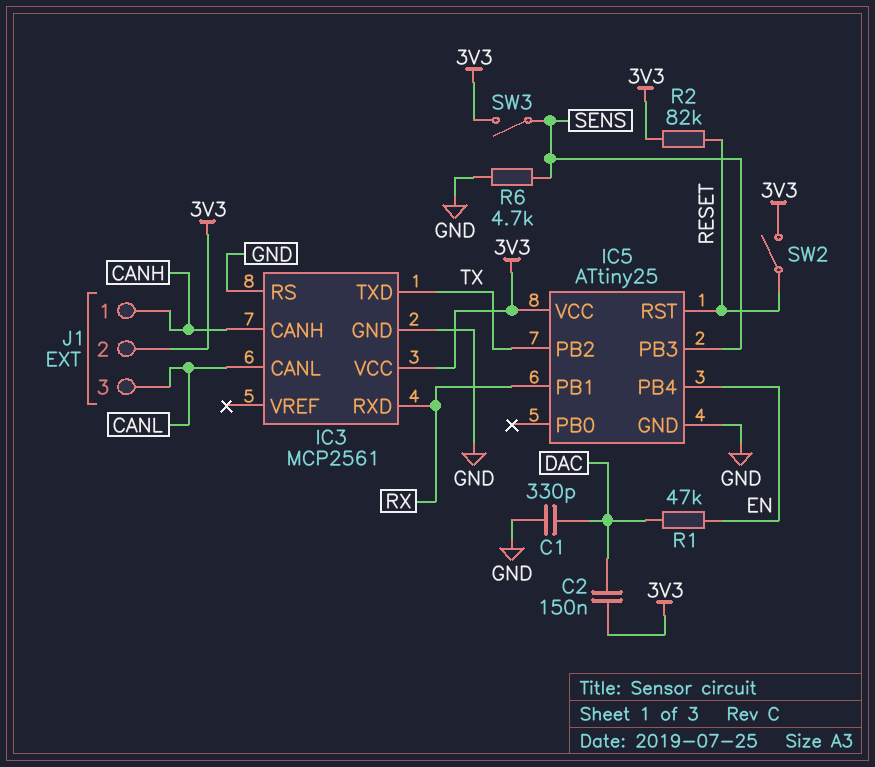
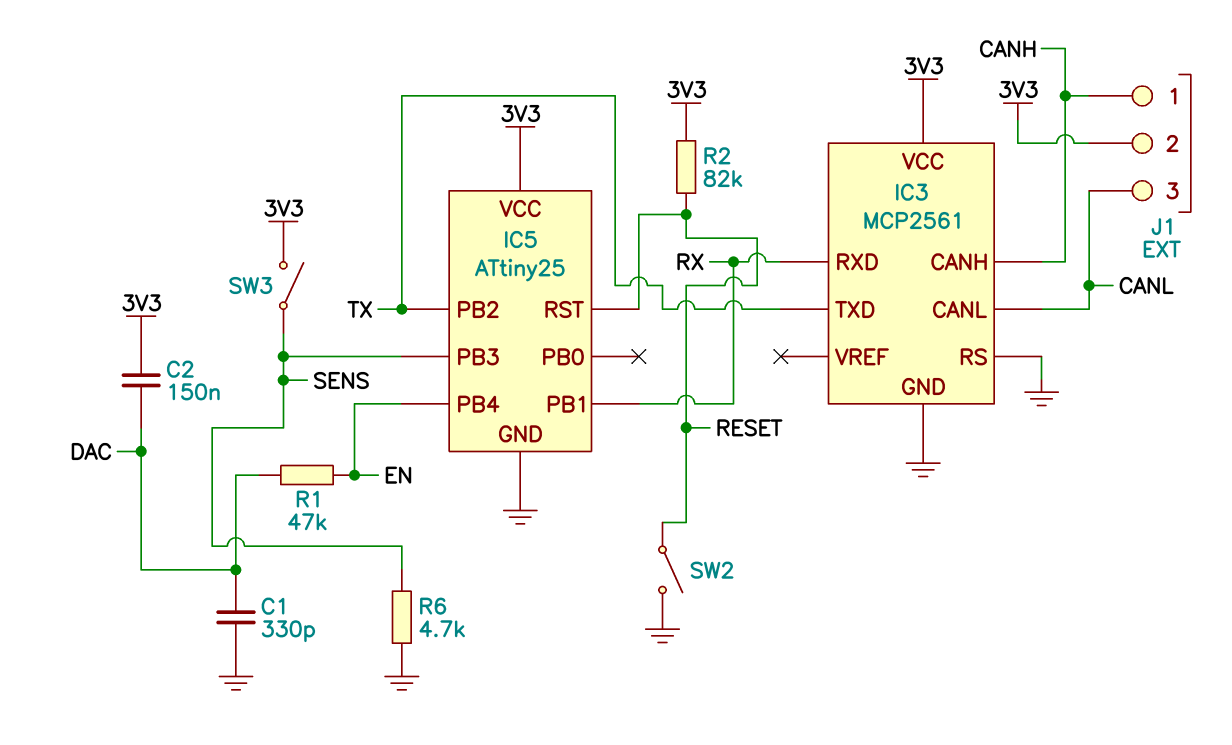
SW2: switch (3V3, RESET) -> switch (GND, RESET)

